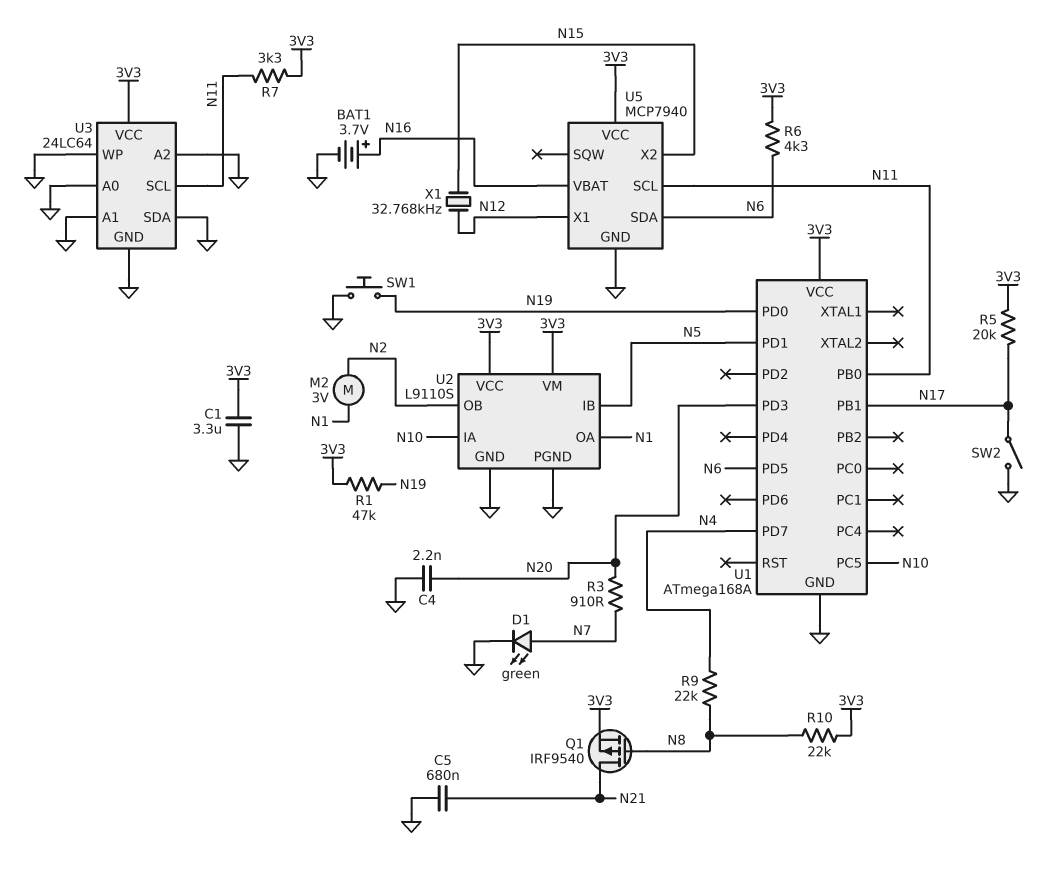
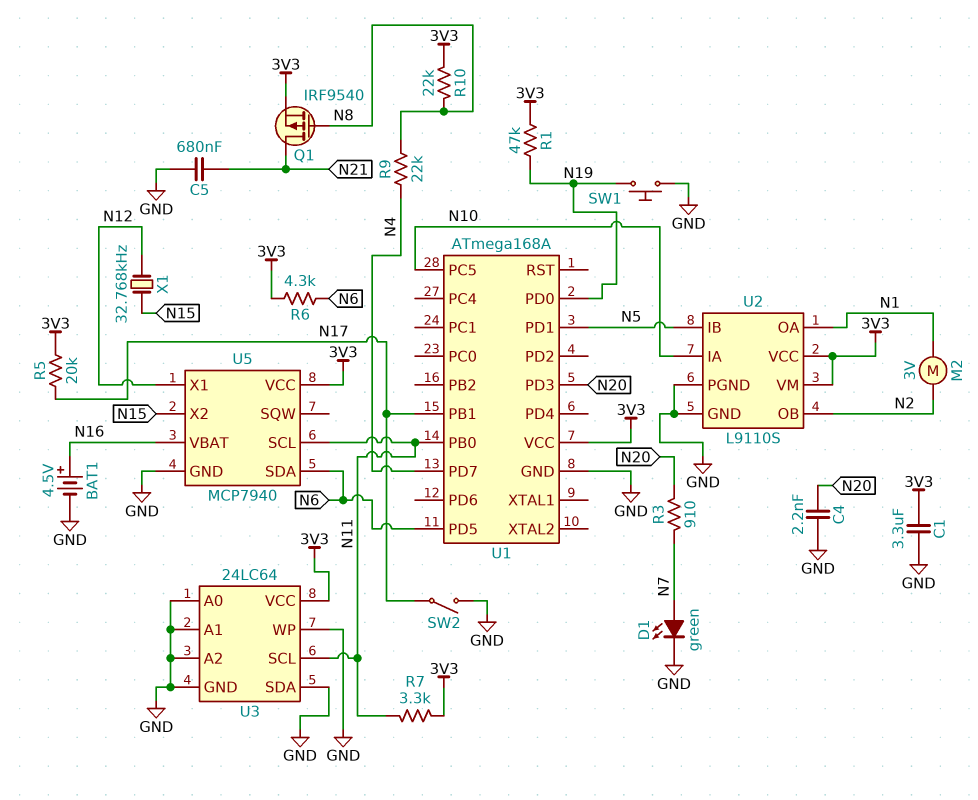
BAT1: 3.7V (plus N16, minus GND) -> 4.5V (plus N16, minus GND)

